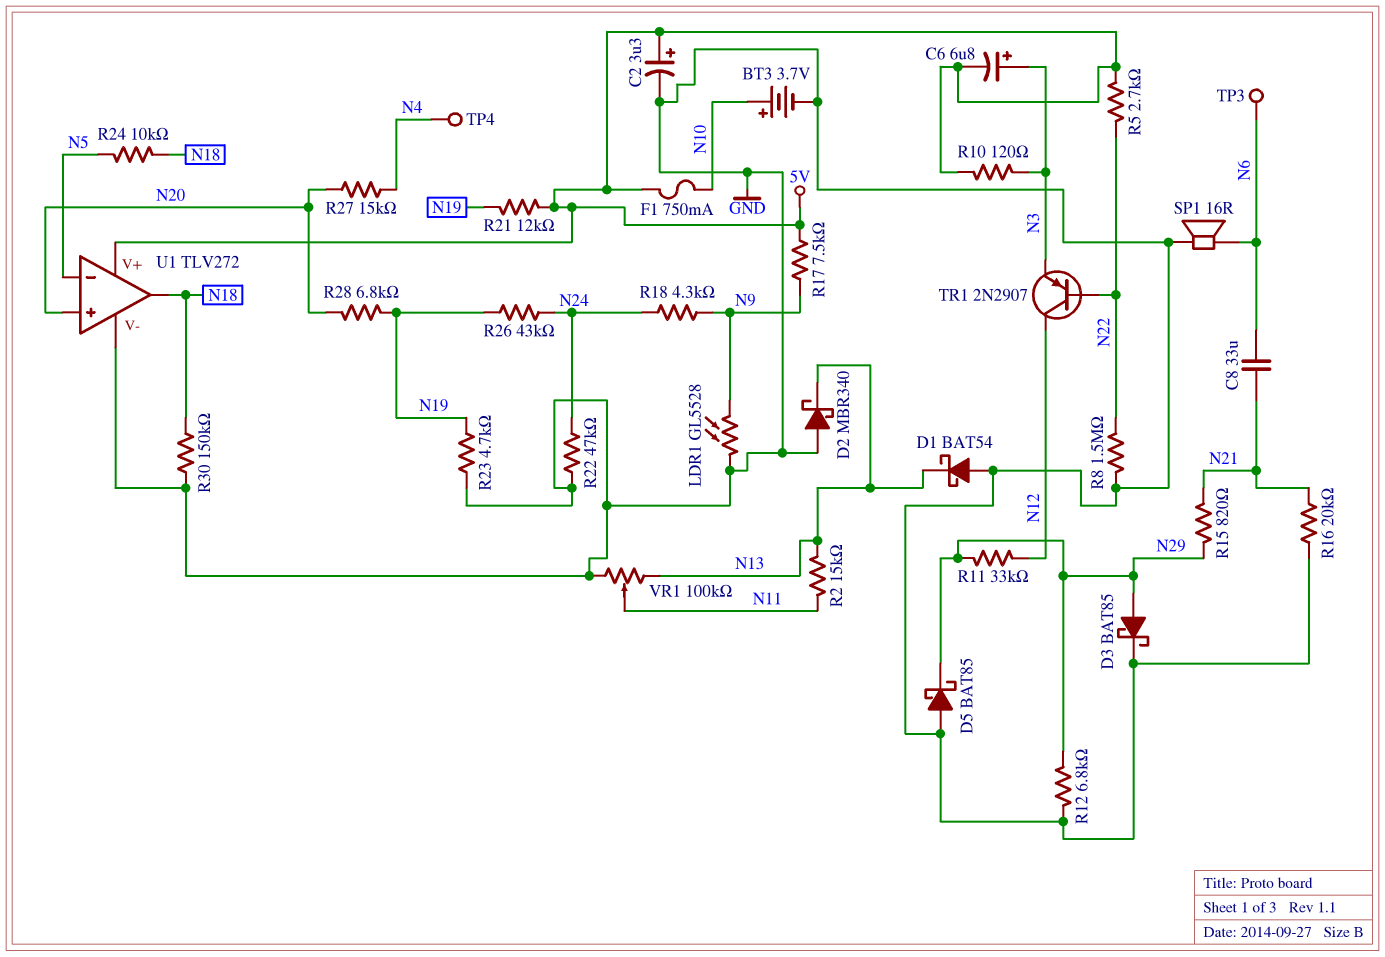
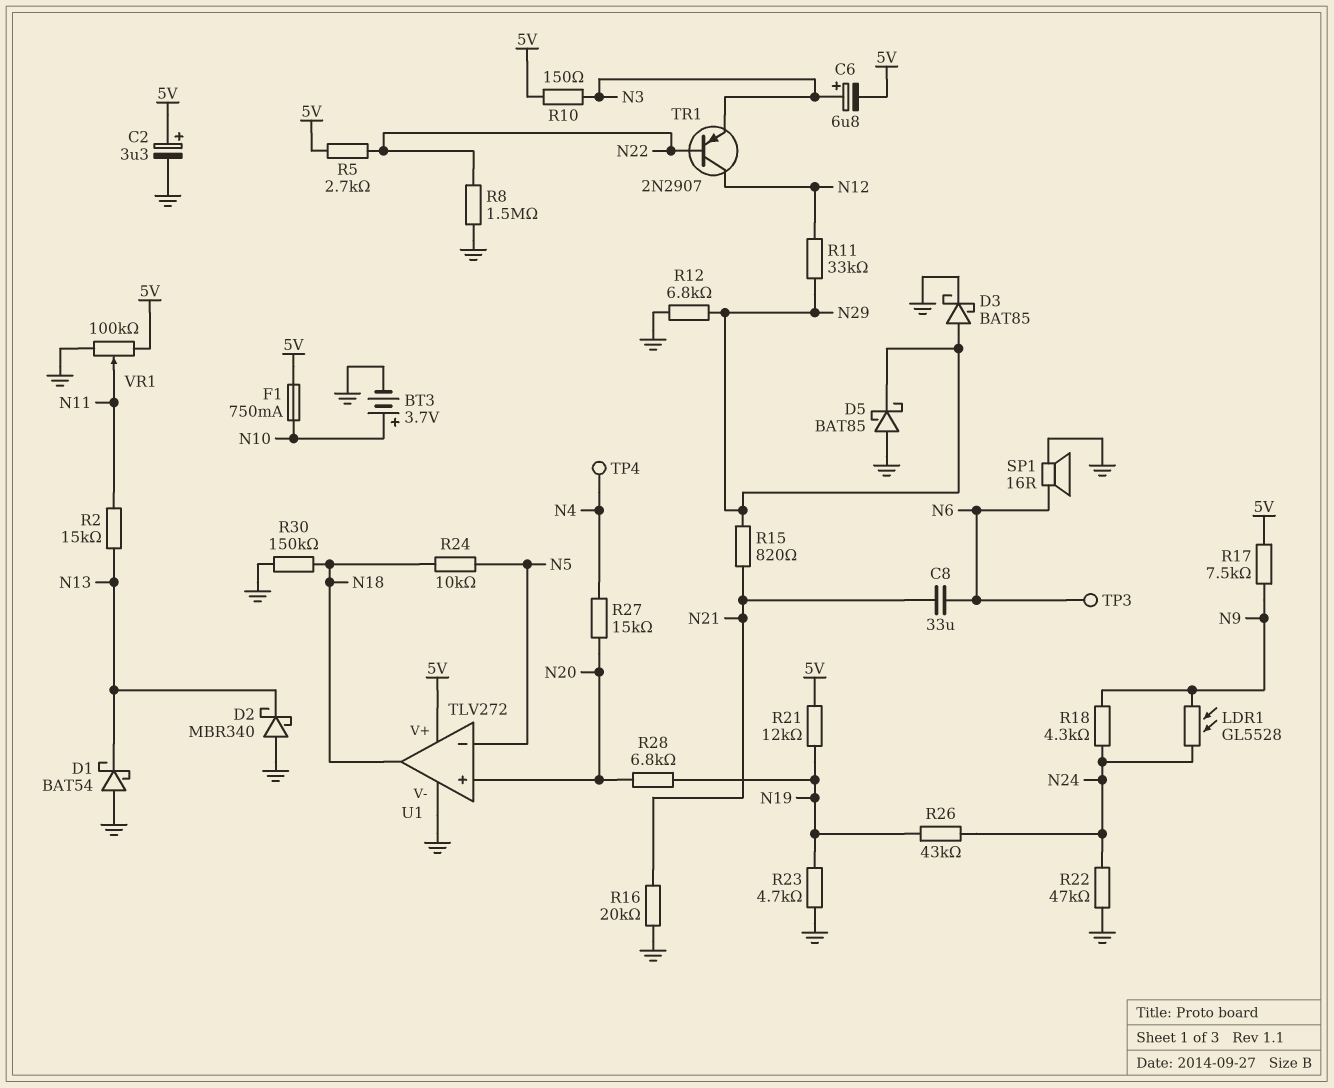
LDR1: GL5528 (GND, N9) -> GL5528 (N9, N24)
R10: 120 (5V, N3) -> 150 (5V, N3)
VR1: 100k (GND, N13, wiper N11) -> 100k (5V, GND, wiper N11)

